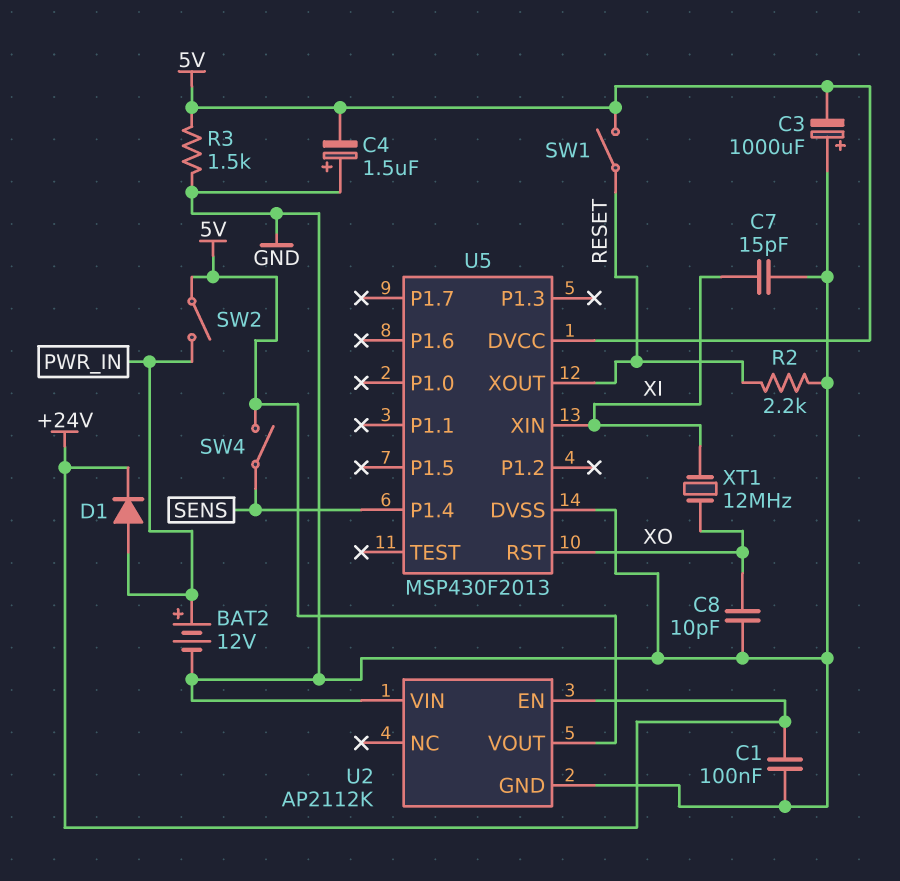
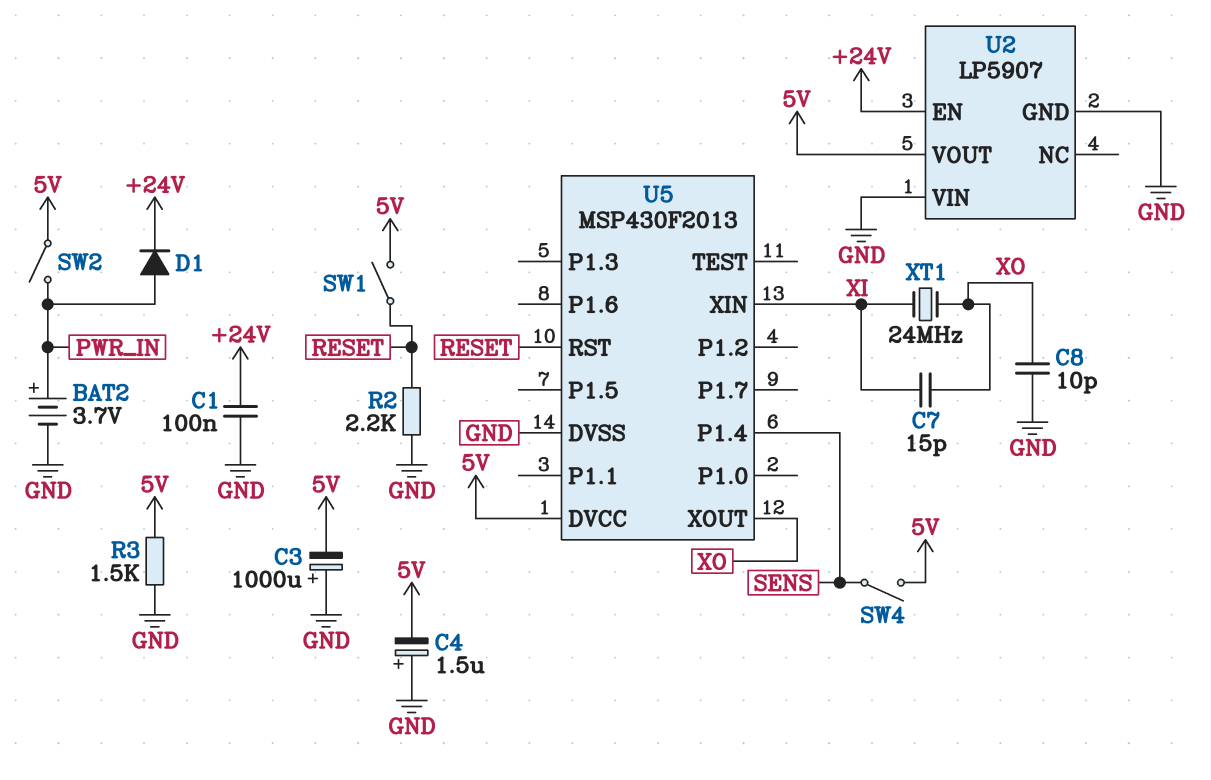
BAT2: 12V (plus PWR_IN, minus GND) -> 3.7V (plus PWR_IN, minus GND)
C7: 15pF (GND, XI) -> 15pF (XI, XO)
U2: AP2112K -> LP5907
U5 pin RST: XO -> RESET
U5 pin XOUT: RESET -> XO
XT1: 12MHz (XI, XO) -> 24MHz (XI, XO)

